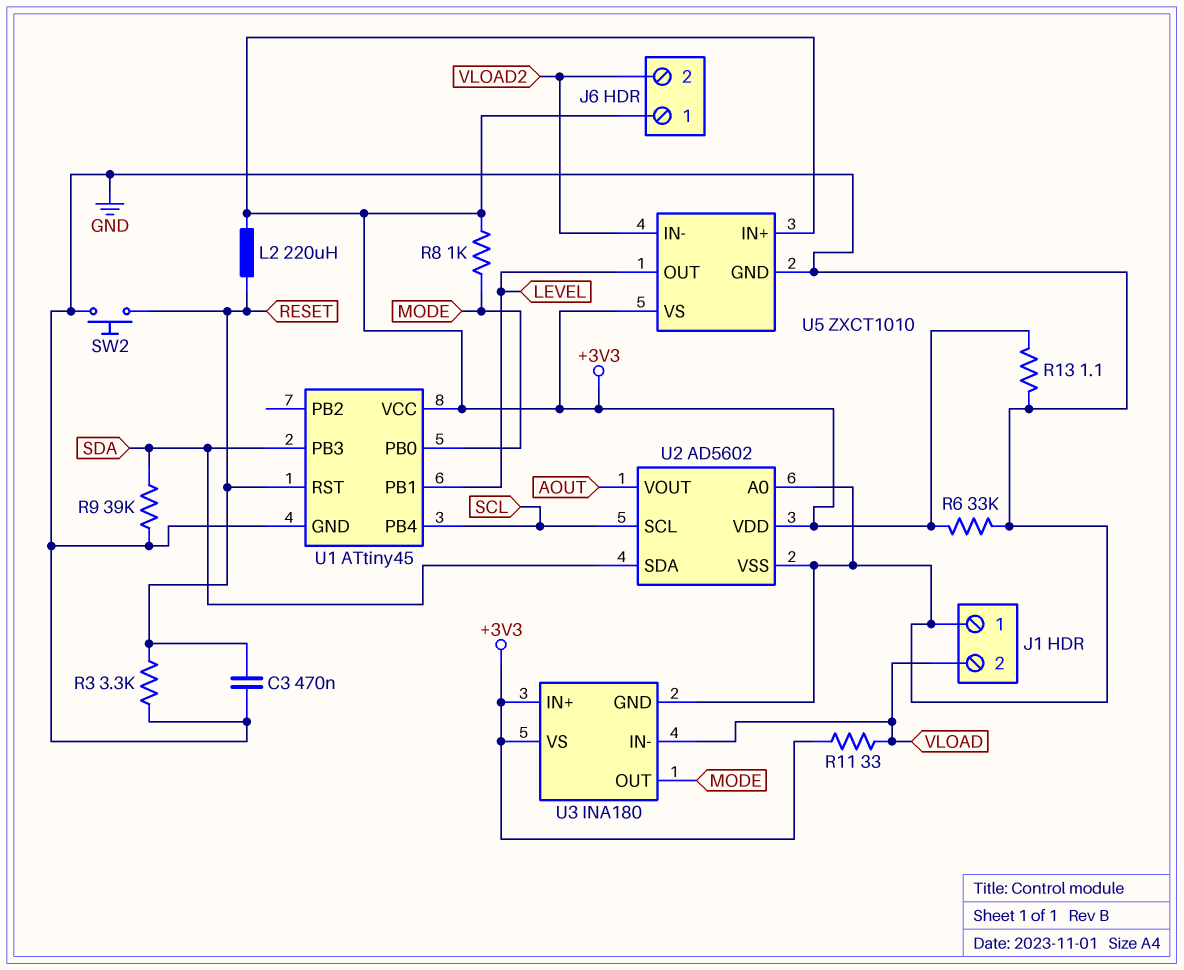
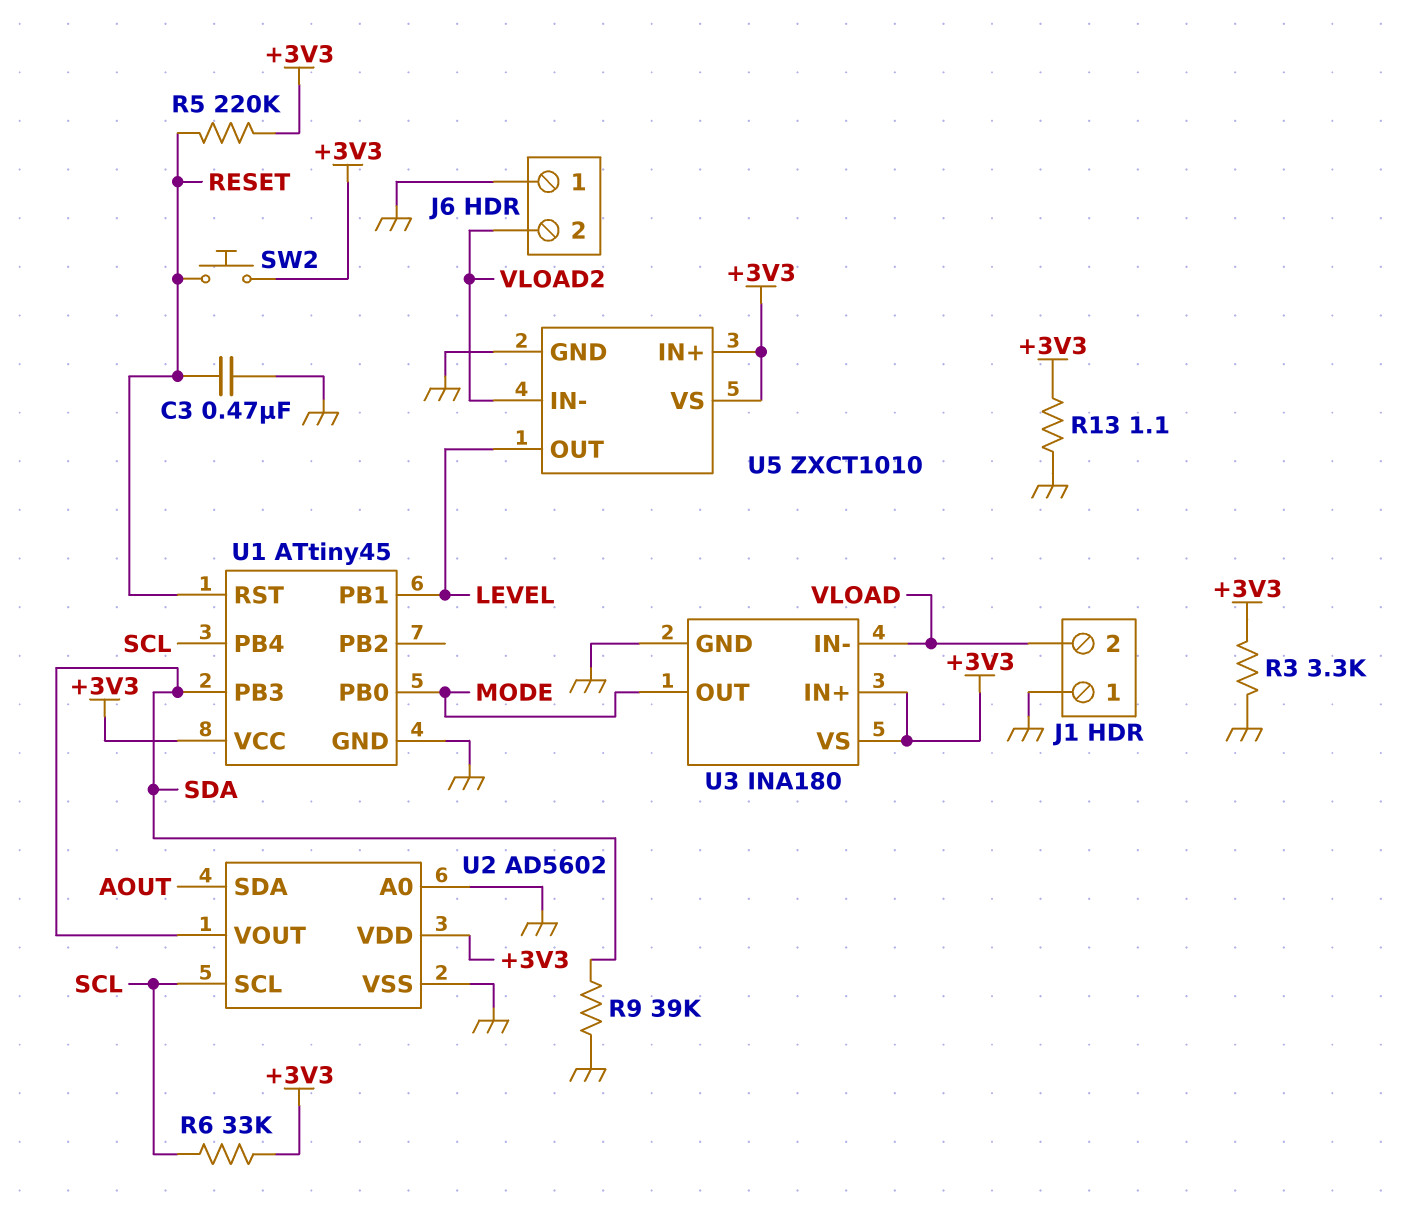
J6 pin 1: +3V3 -> GND
L2: 220uH (+3V3, RESET) -> none
R3: 3.3k (GND, RESET) -> 3.3k (+3V3, GND)
R5: none -> 220k (+3V3, RESET)
R6: 33k (+3V3, GND) -> 33k (+3V3, SCL)
R8: 1k (+3V3, MODE) -> none
R11: 33 (+3V3, VLOAD) -> none
SW2: button (GND, RESET) -> button (+3V3, RESET)
U2 pin SDA: SDA -> AOUT
U2 pin VOUT: AOUT -> SDA

